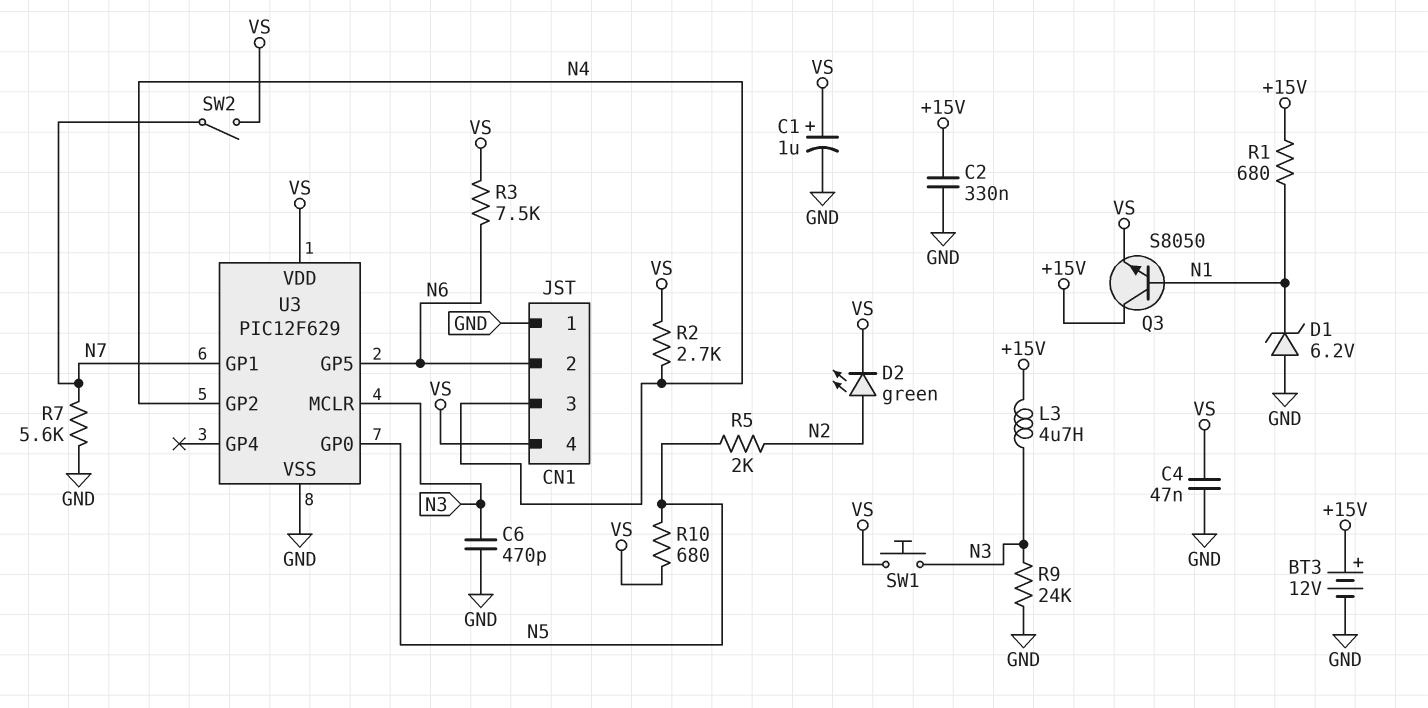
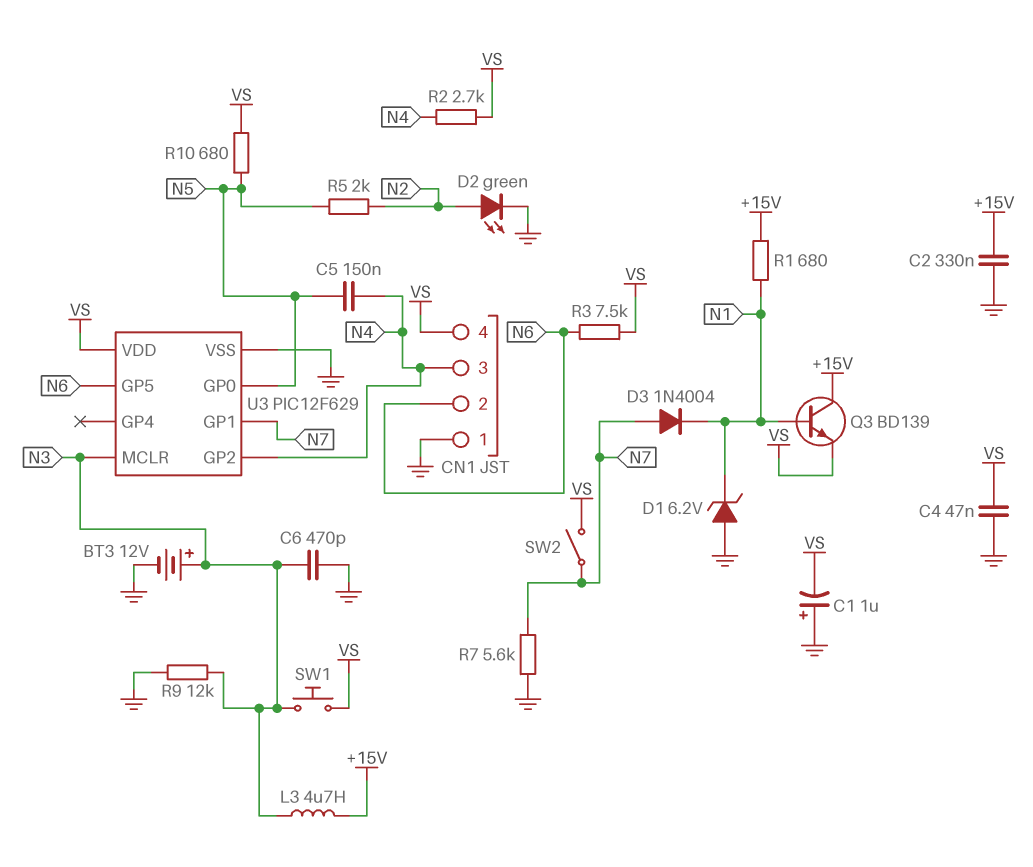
BT3: 12V (plus +15V, minus GND) -> 12V (plus N3, minus GND)
C1: 1uF (plus VS, minus GND) -> 1uF (plus GND, minus VS)
C5: none -> 150nF (N4, N5)
D2: LED green (A N2, K VS) -> LED green (A N2, K GND)
D3: none -> diode 1N4004 (A N7, K N1)
Q3: NPN S8050 (B N1, C +15V, E VS) -> NPN BD139 (B N1, C +15V, E VS)
R9: 24k (GND, N3) -> 12k (GND, N3)

